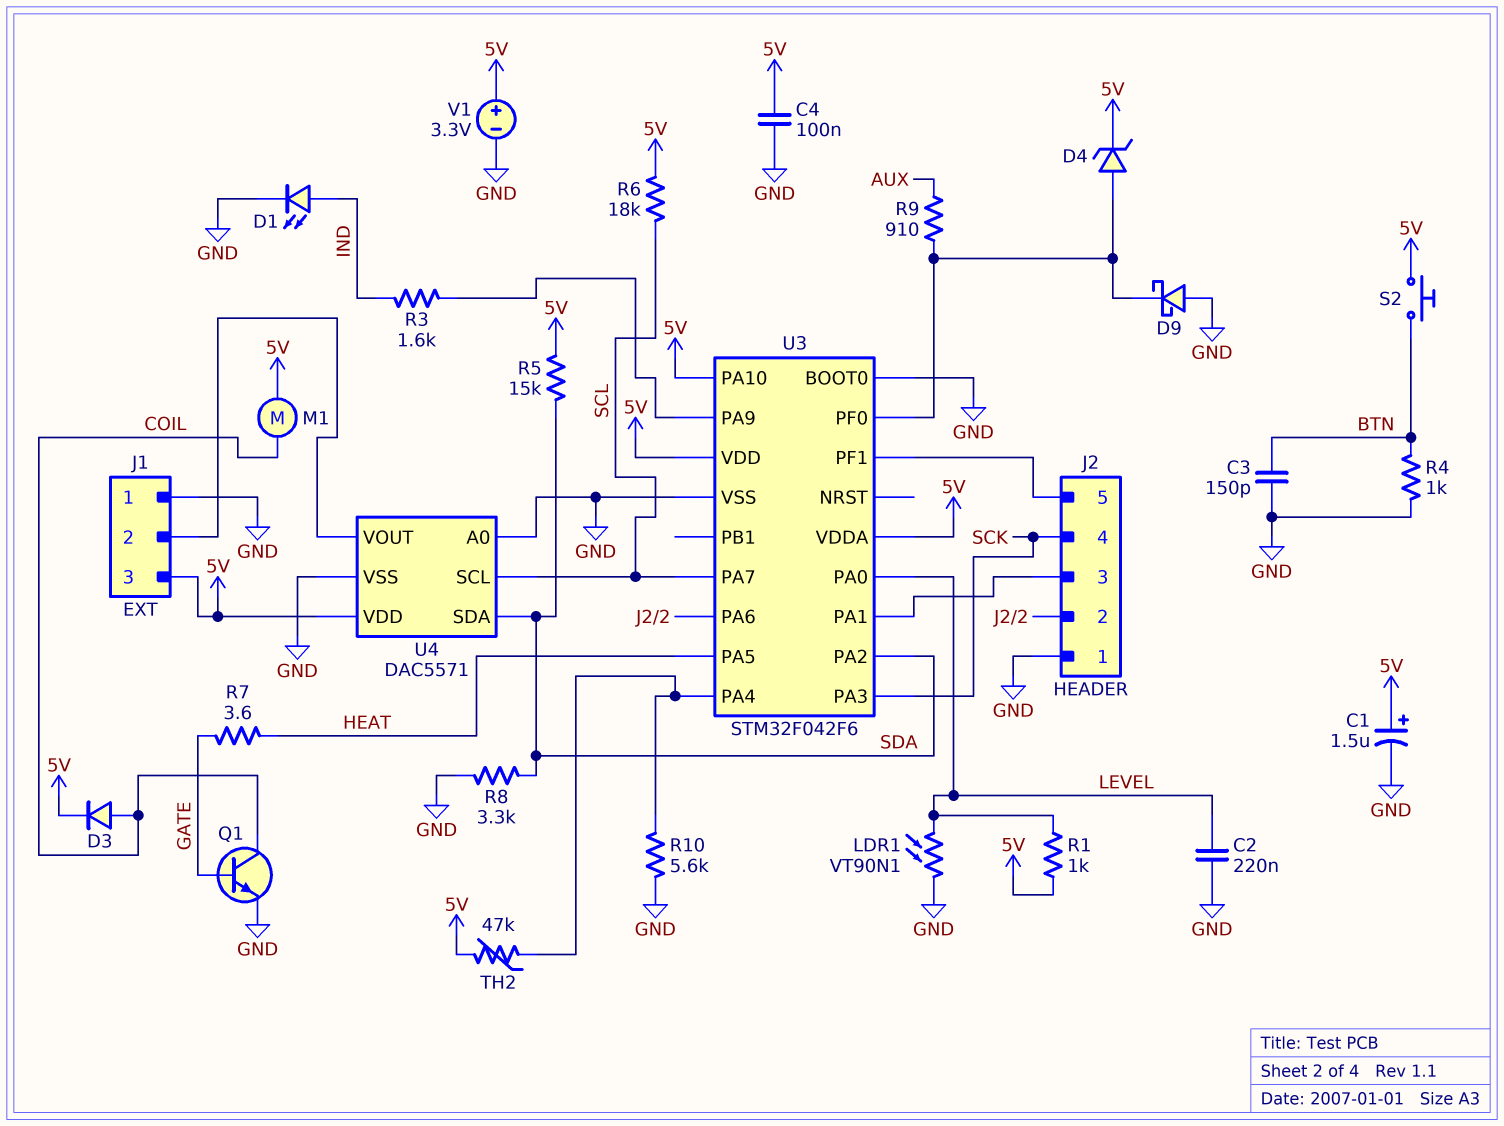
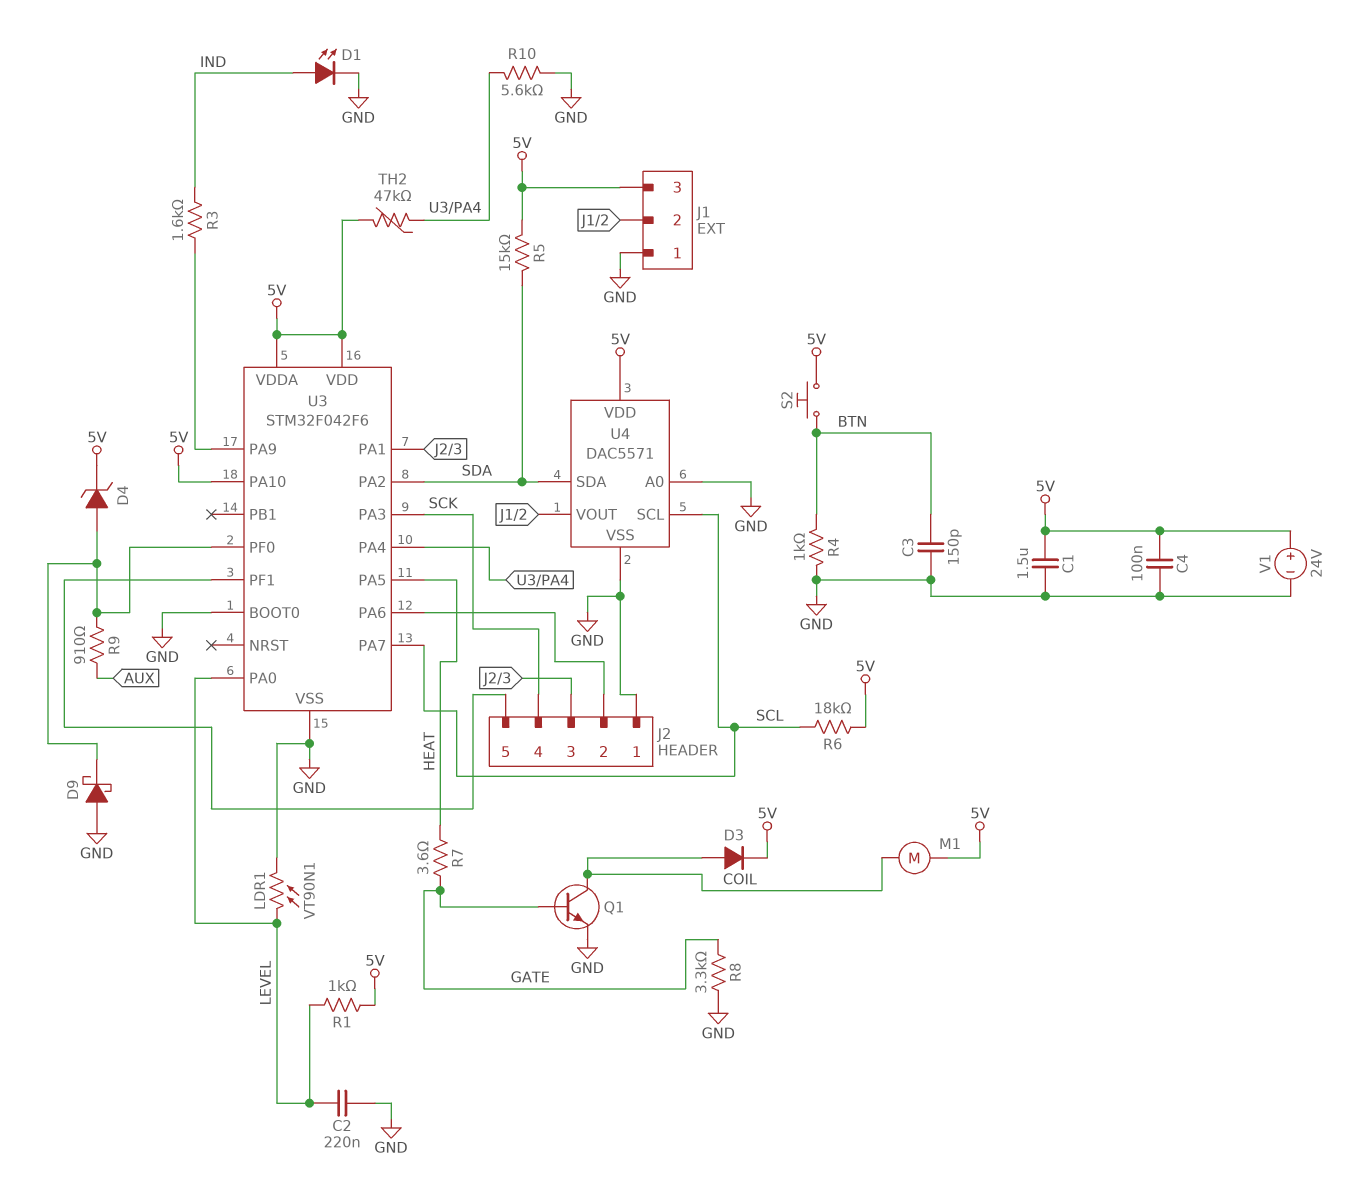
C1: 1.5uF (plus 5V, minus GND) -> 1.5uF (5V, GND)
R8: 3.3k (GND, SDA) -> 3.3k (GATE, GND)
V1: 3.3V (plus 5V, minus GND) -> 24V (plus 5V, minus GND)

